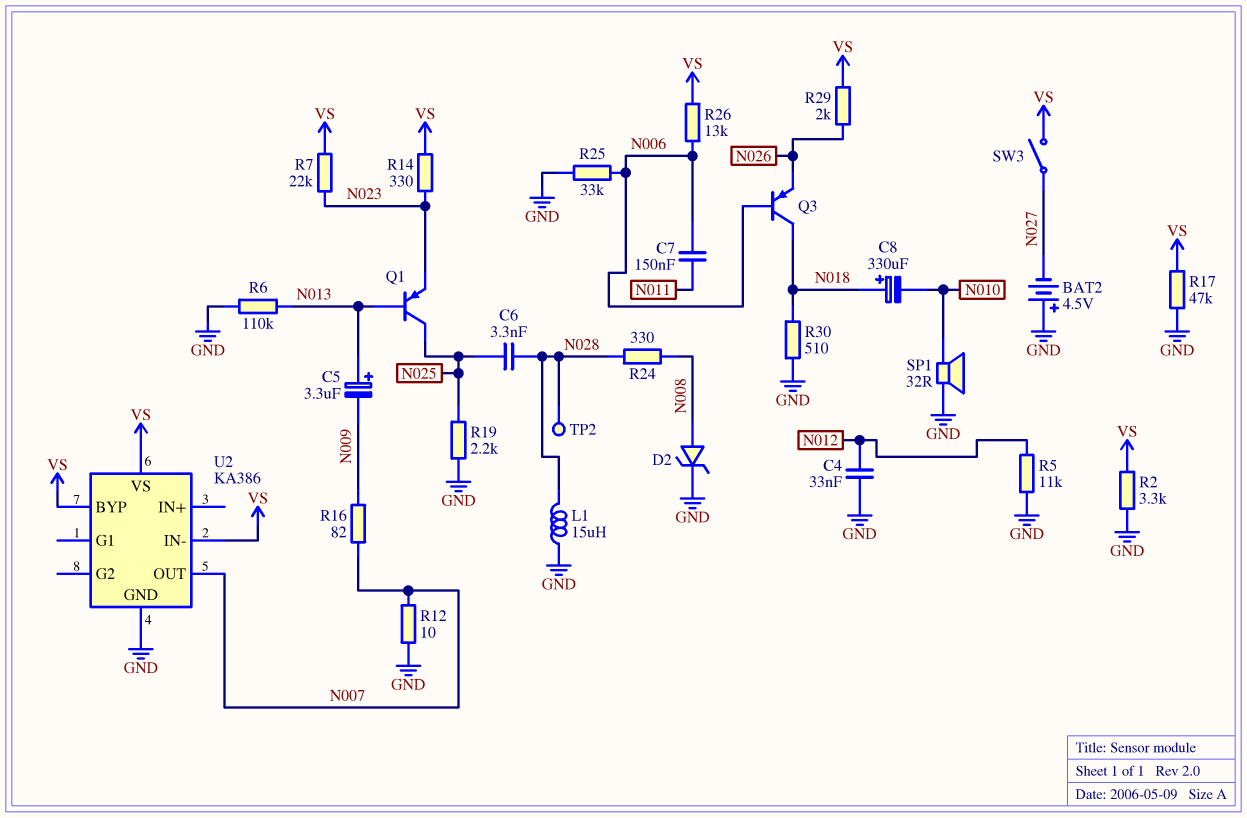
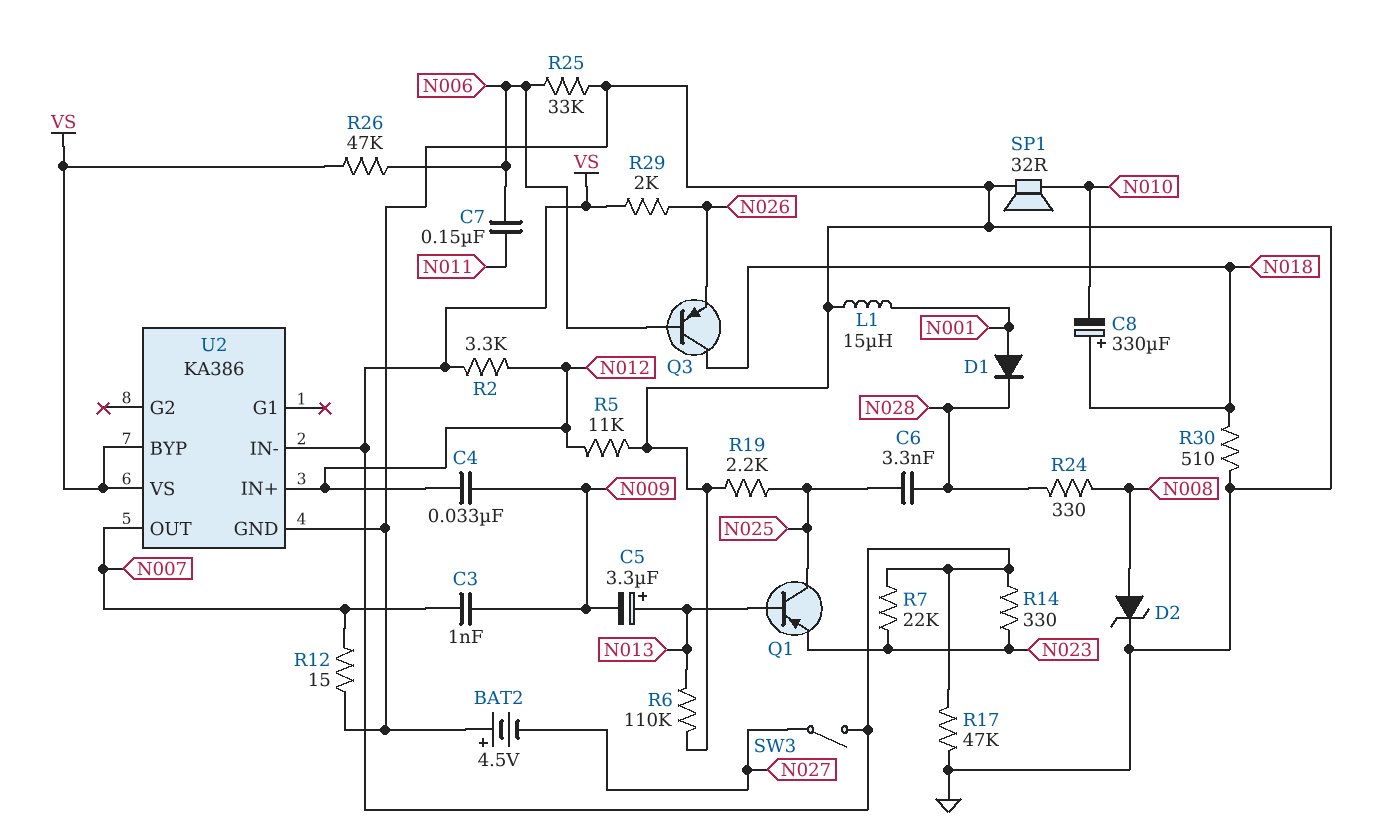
C3: none -> 1nF (N007, N009)
C4: 33nF (GND, N012) -> 33nF (N009, N012)
D1: none -> diode (A N001, K N028)
L1: 15uH (GND, N028) -> 15uH (GND, N001)
R2: 3.3k (GND, VS) -> 3.3k (N012, VS)
R12: 10 (GND, N007) -> 15 (GND, N007)
R16: 82 (N007, N009) -> none
R26: 13k (N006, VS) -> 47k (N006, VS)
TP2: test point (N028) -> none
U2 pin IN+: none -> N012

